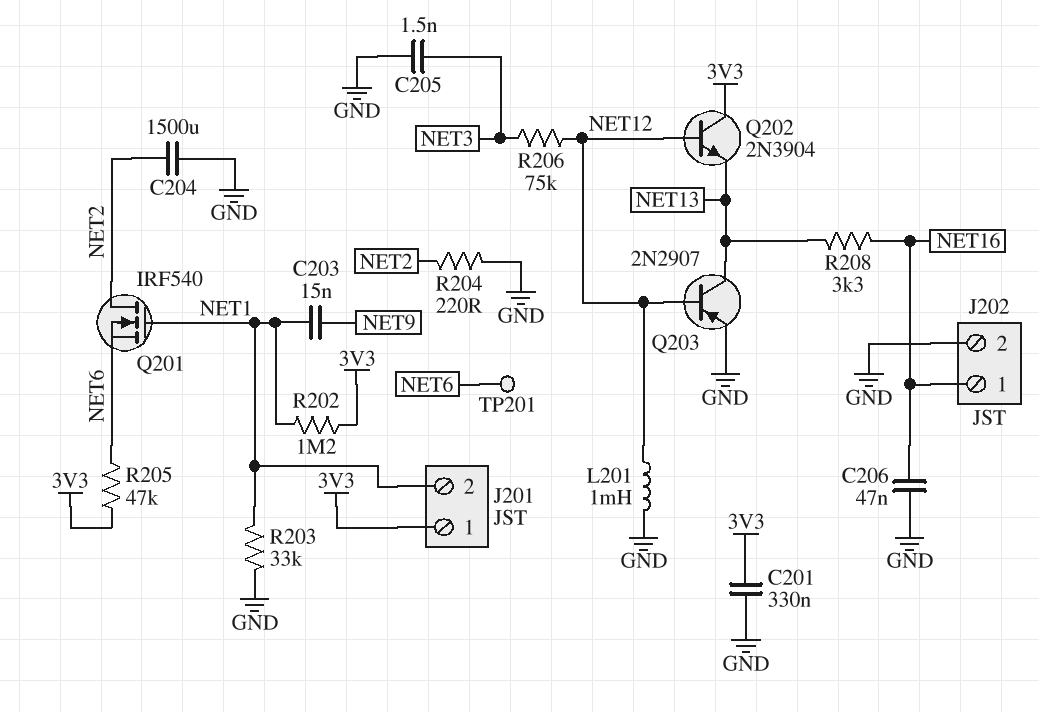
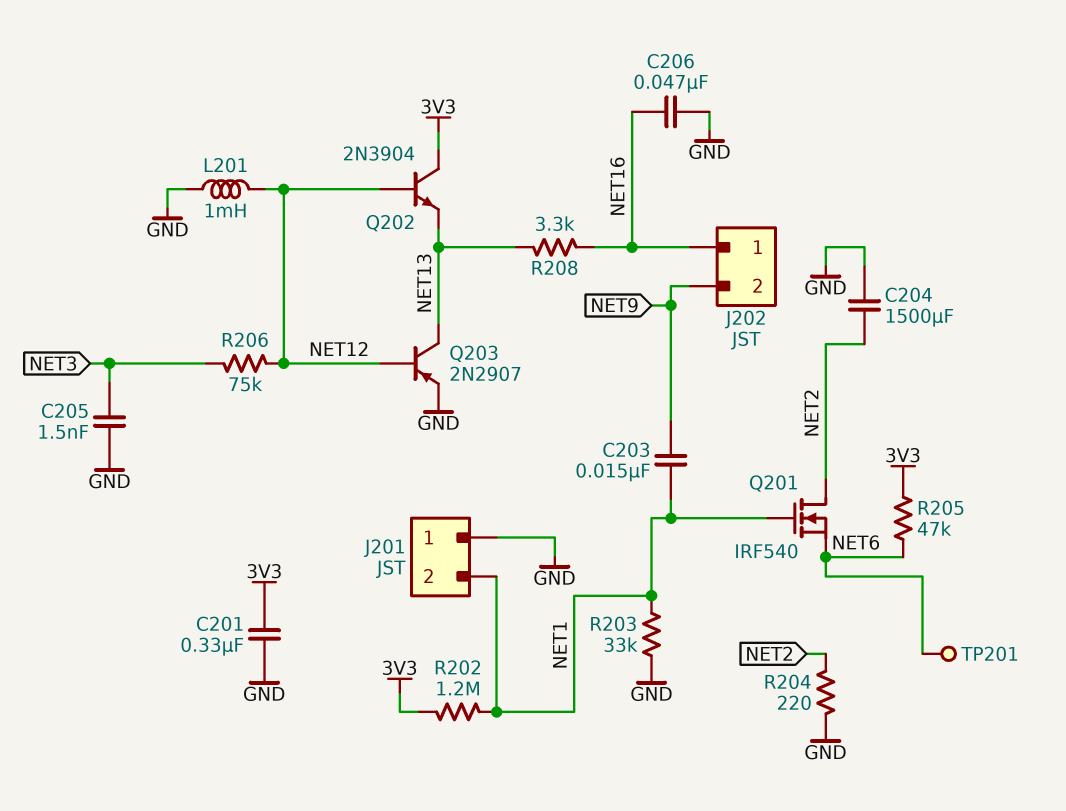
J201 pin 1: 3V3 -> GND
J202 pin 2: GND -> NET9

